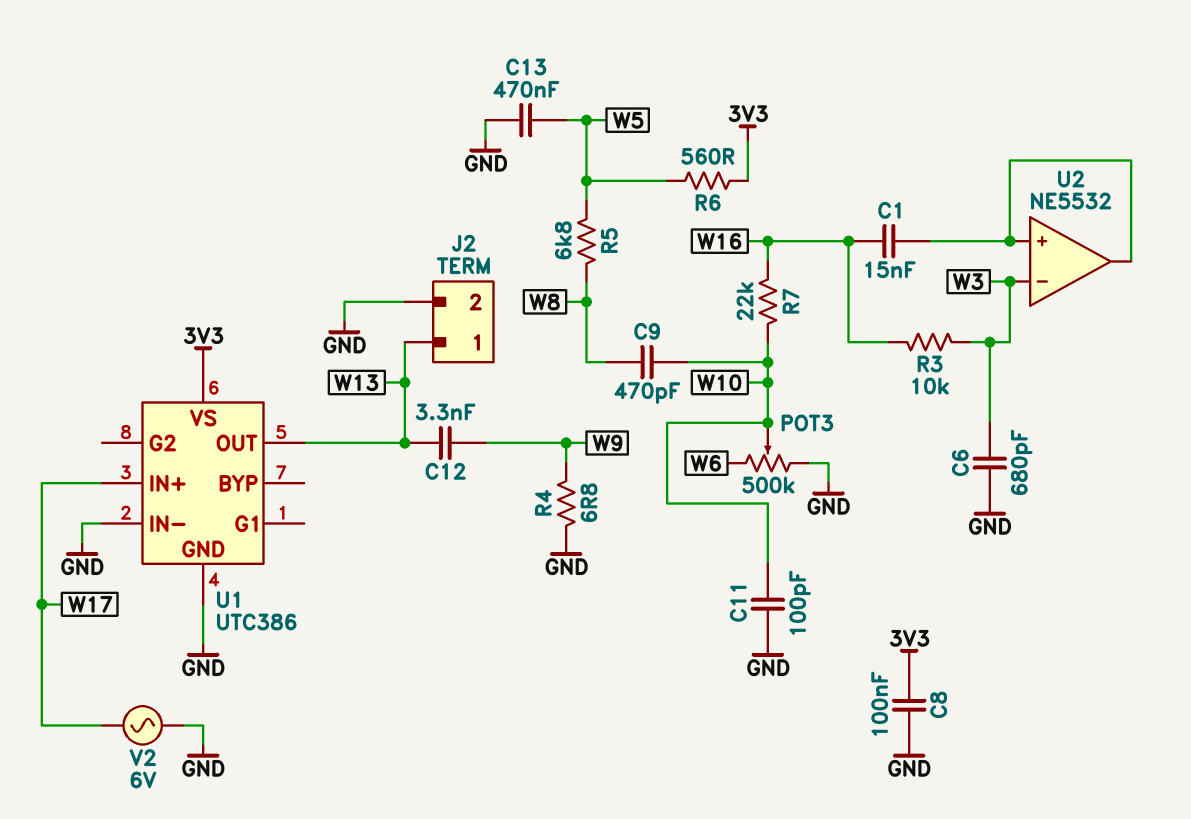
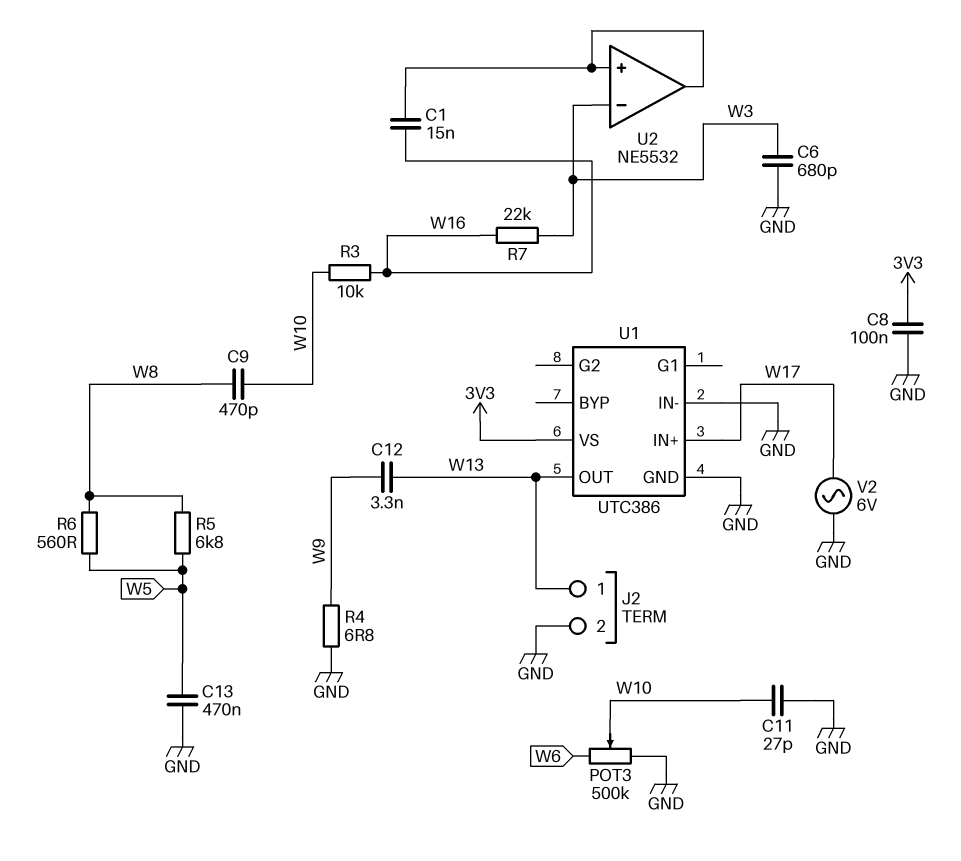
C11: 100pF (GND, W10) -> 27pF (GND, W10)
R3: 10k (W3, W16) -> 10k (W10, W16)
R6: 560 (3V3, W5) -> 560 (W5, W8)
R7: 22k (W10, W16) -> 22k (W3, W16)

